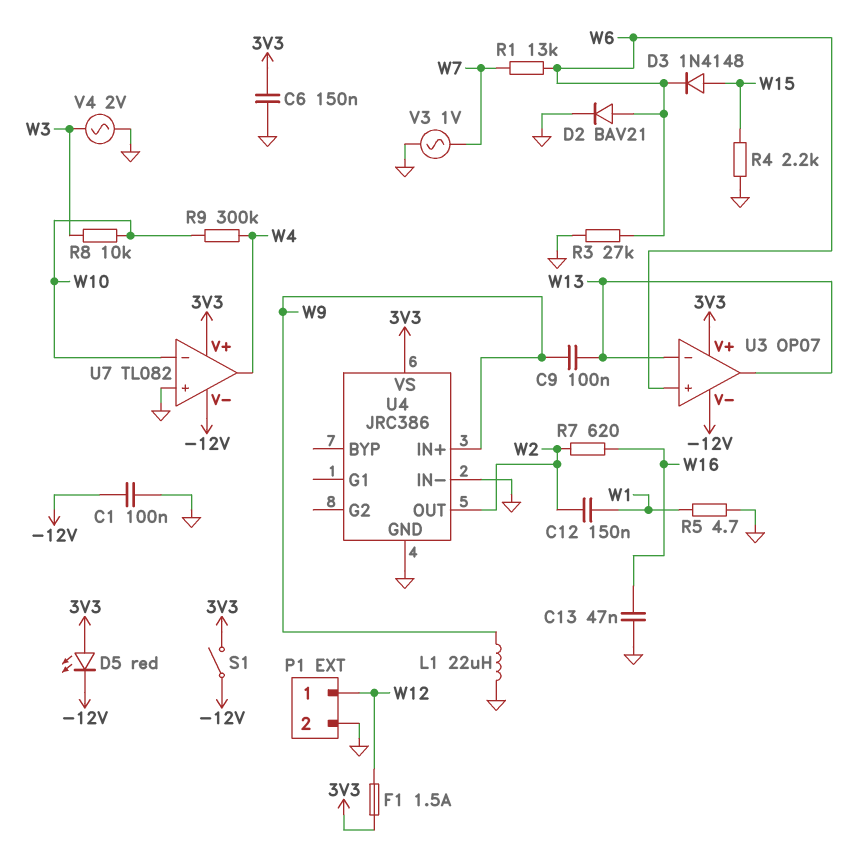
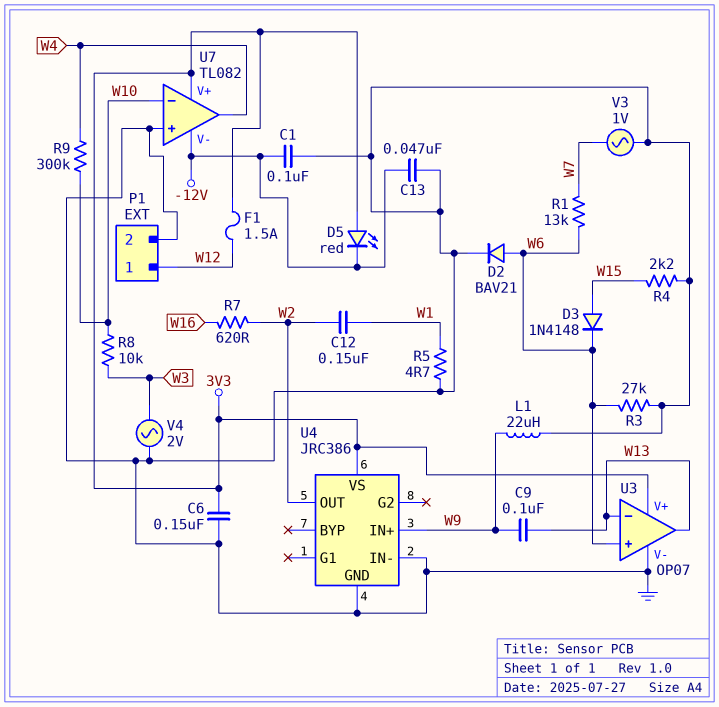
C13: 47nF (GND, W16) -> 47nF (-12V, GND)
S1: switch (-12V, 3V3) -> none
U3 pin V-: -12V -> GND

